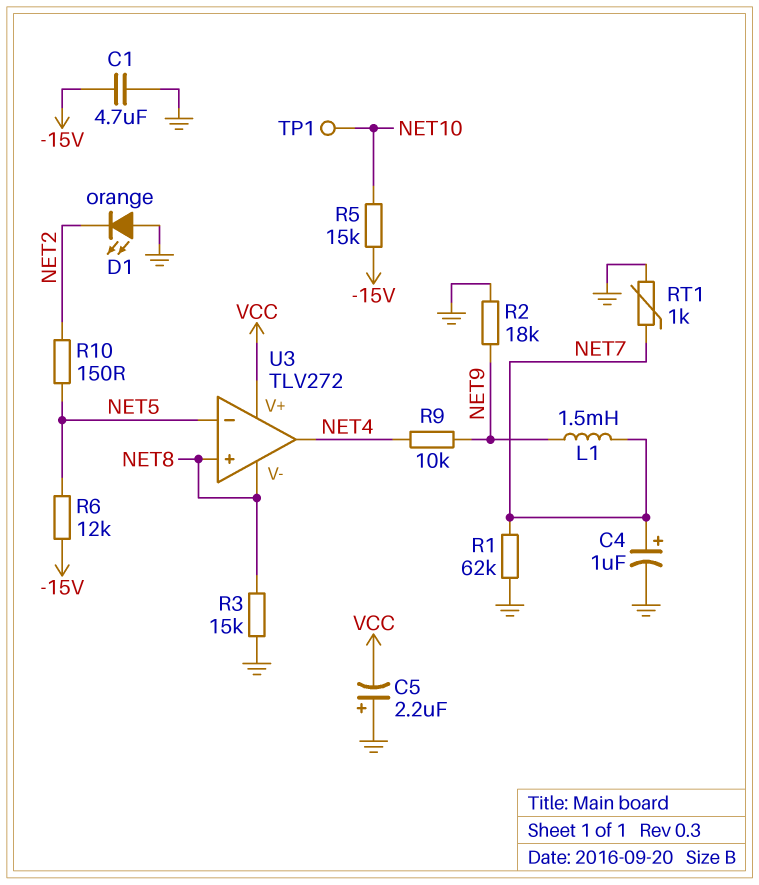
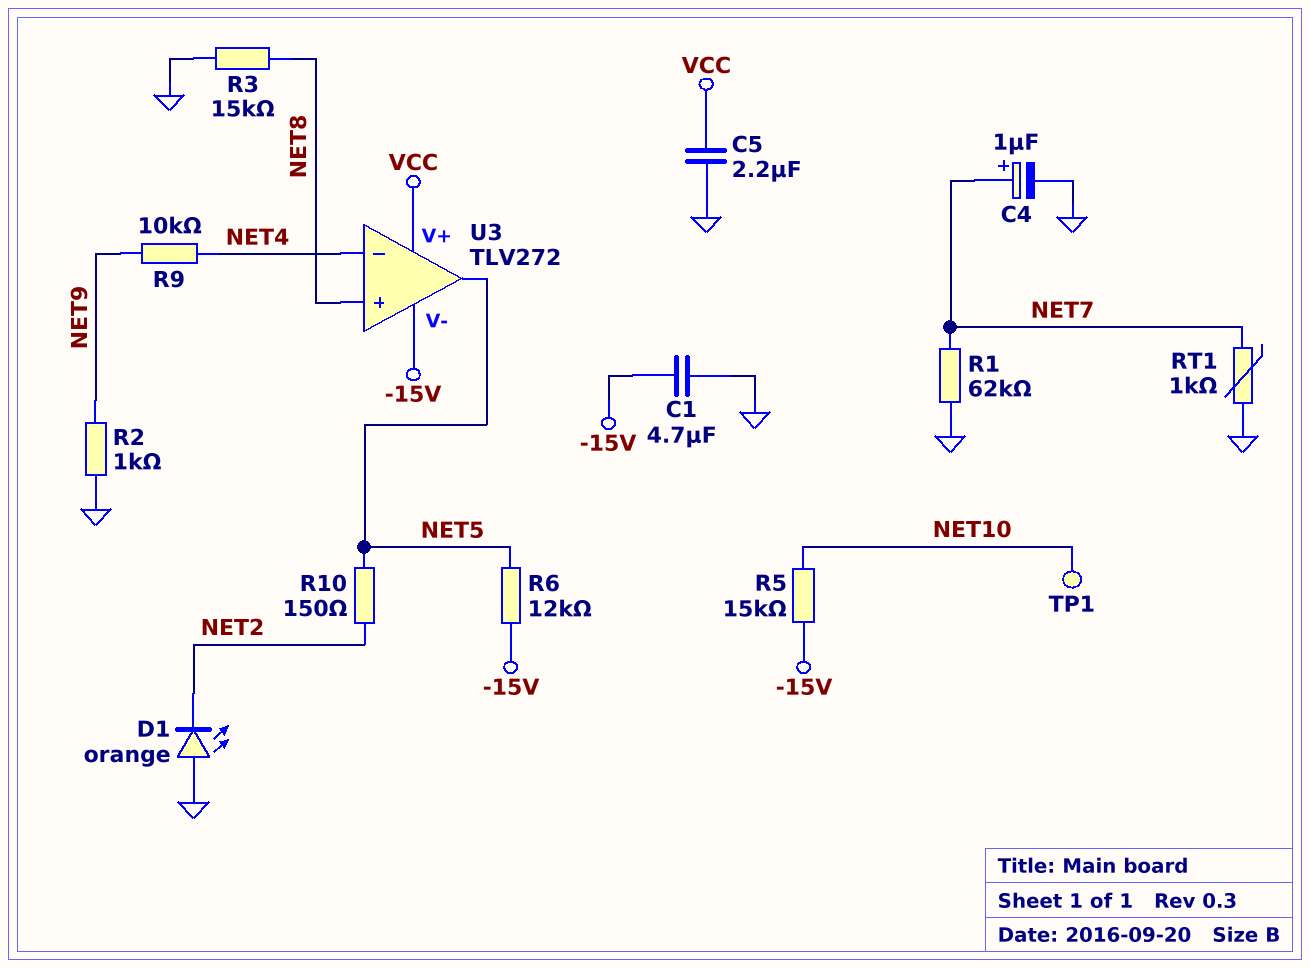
C5: 2.2uF (plus GND, minus VCC) -> 2.2uF (GND, VCC)
L1: 1.5mH (NET7, NET9) -> none
R2: 18k (GND, NET9) -> 1k (GND, NET9)
U3 pin V-: NET8 -> -15V
U3 pin in-: NET5 -> NET4
U3 pin out: NET4 -> NET5

